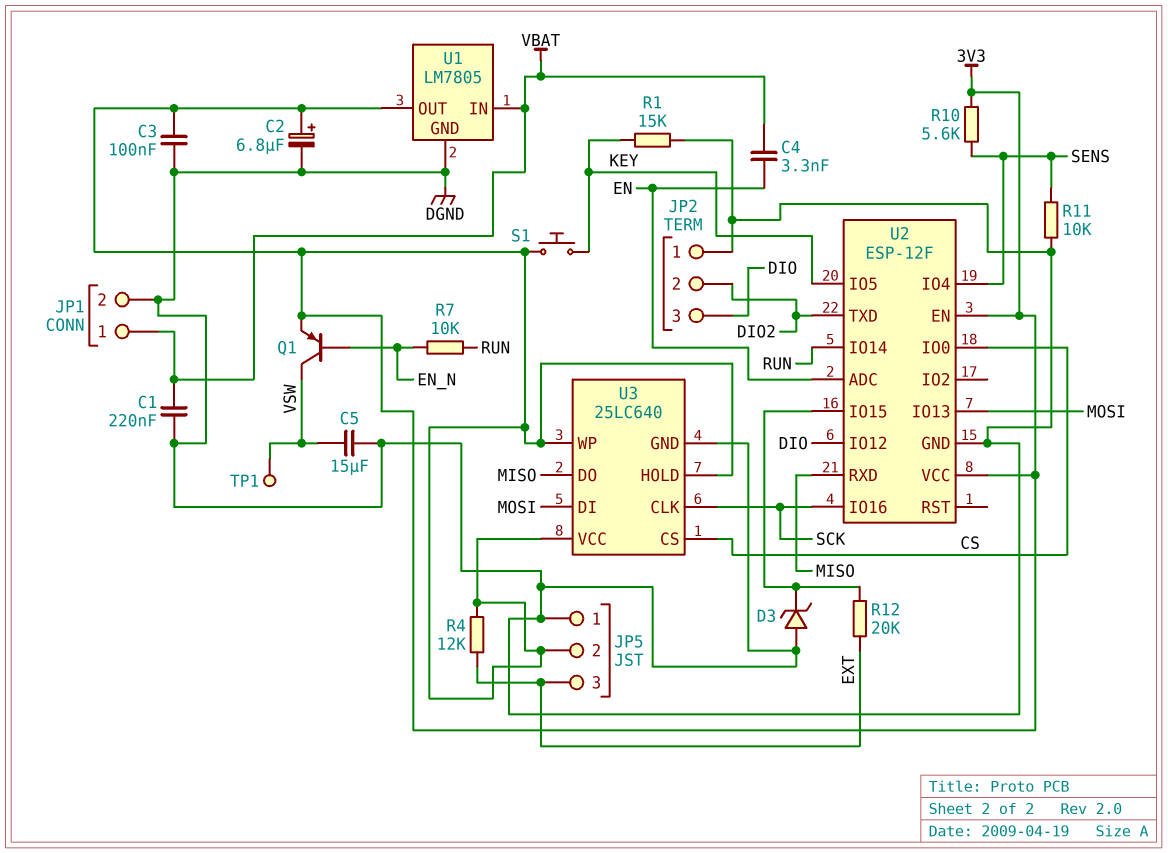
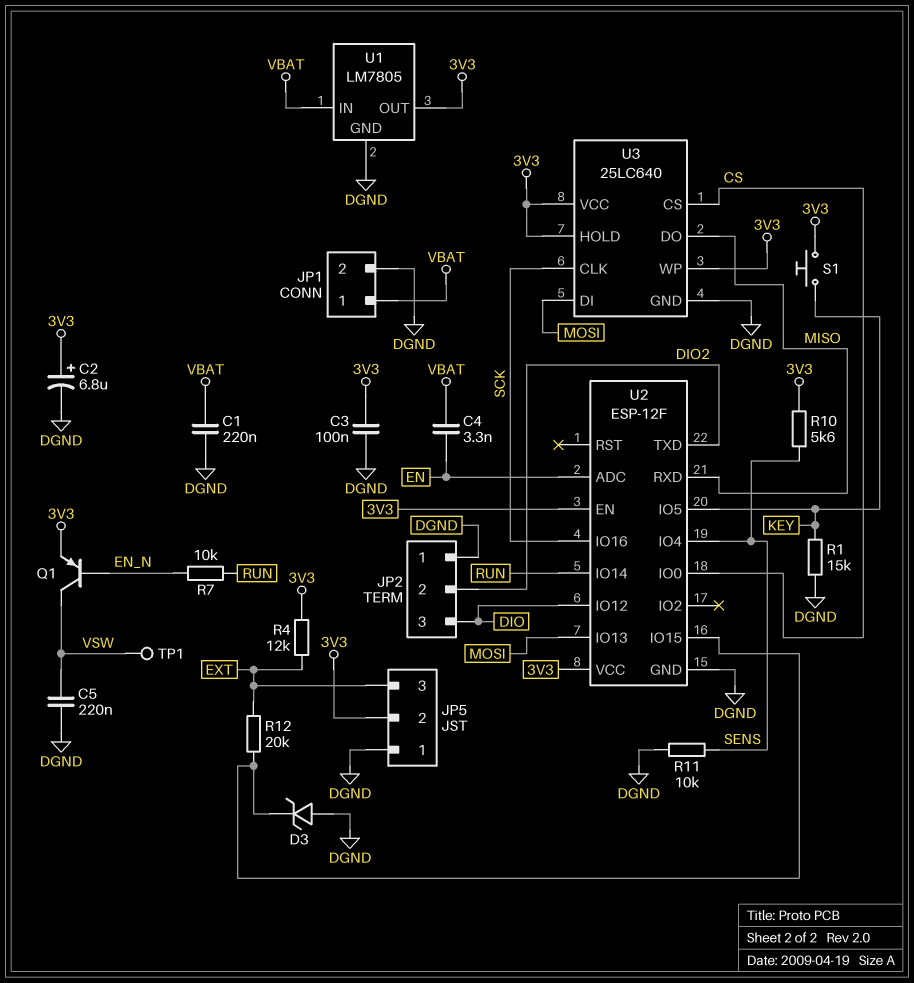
C5: 15uF (DGND, VSW) -> 220nF (DGND, VSW)

